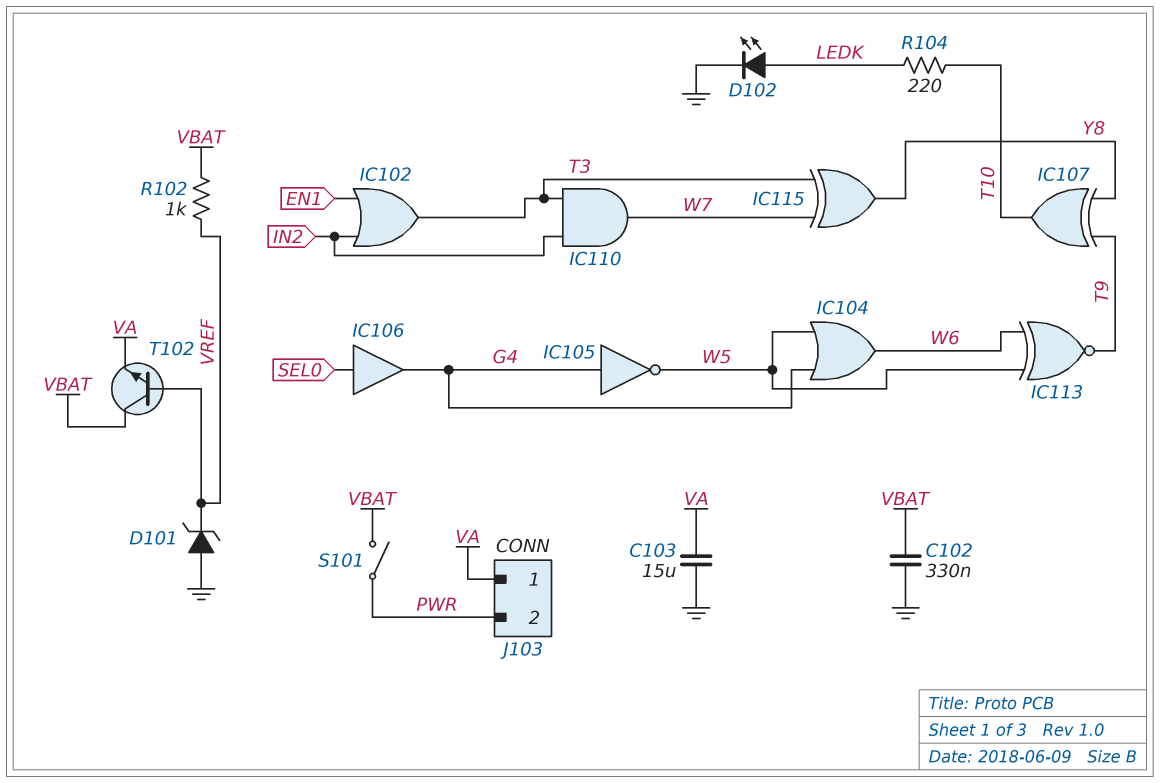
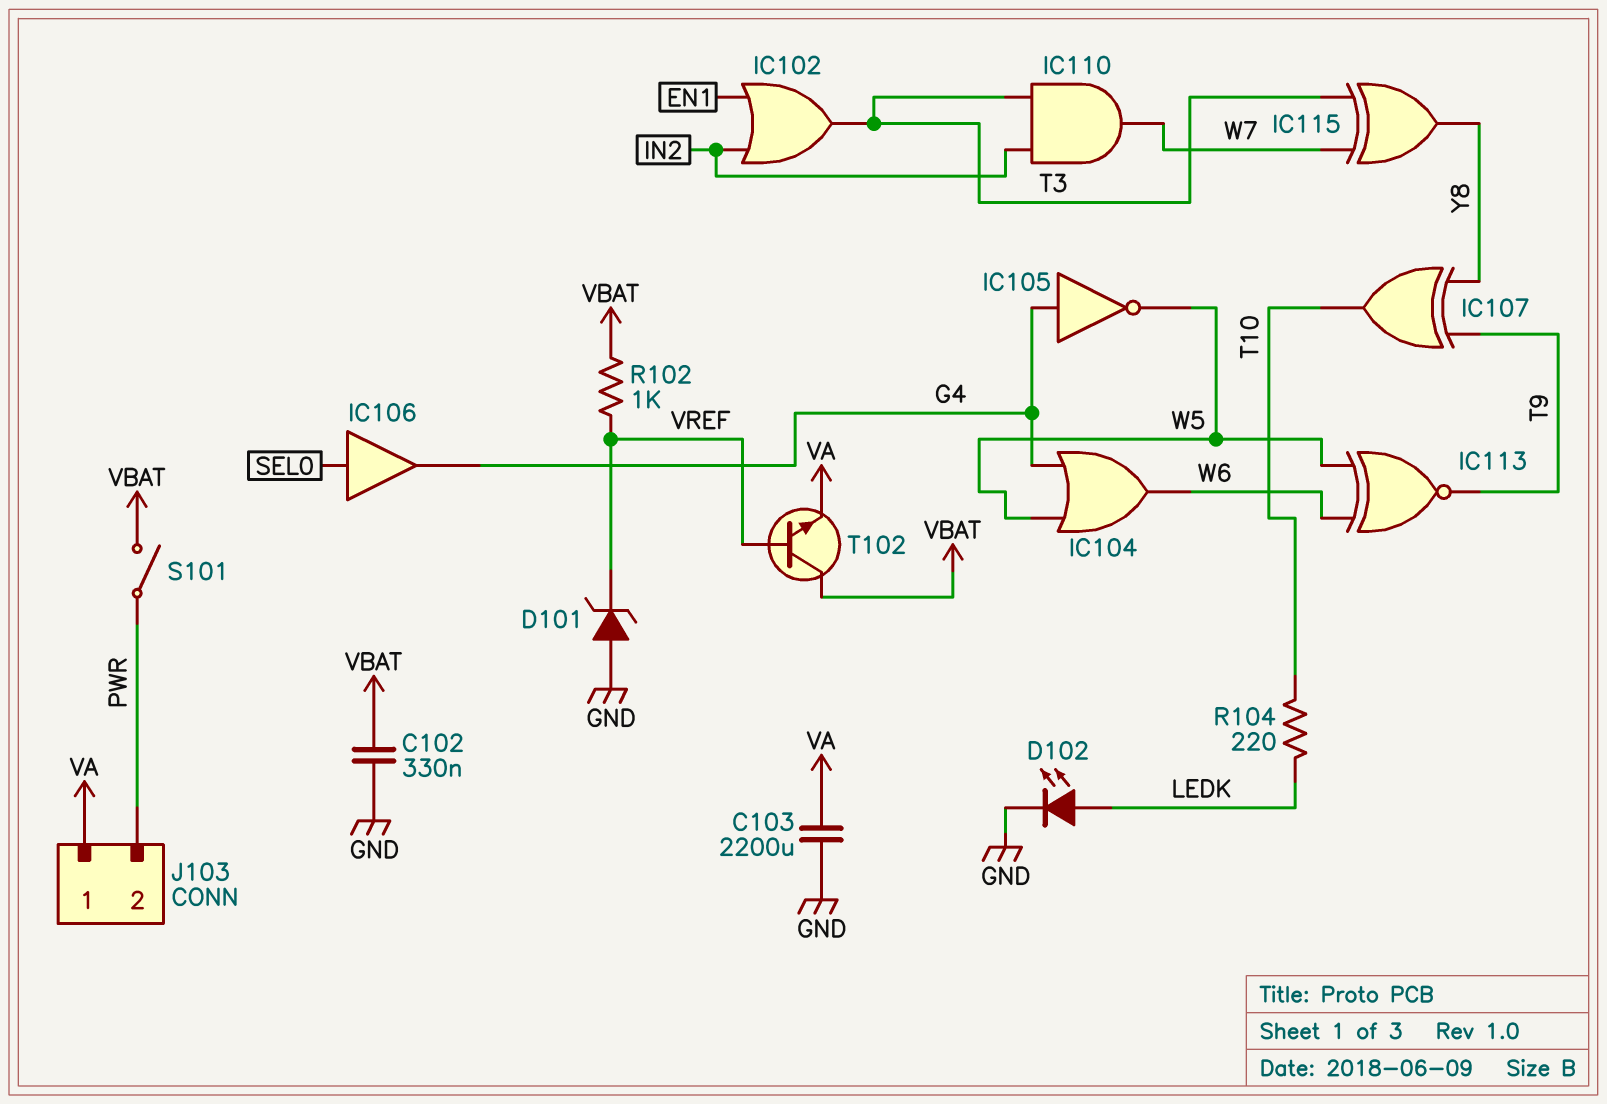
C103: 15uF (GND, VA) -> 2200uF (GND, VA)

